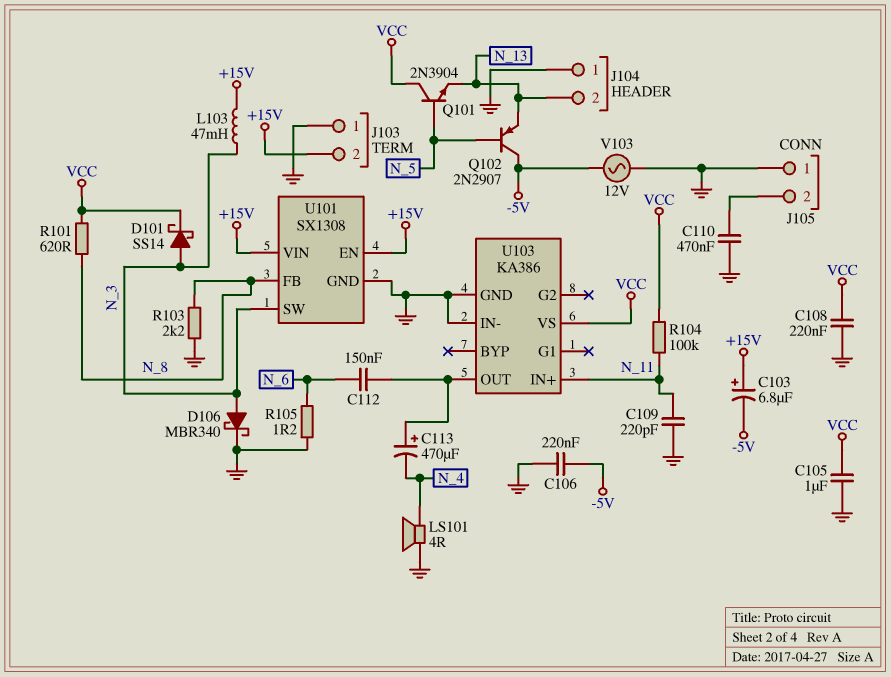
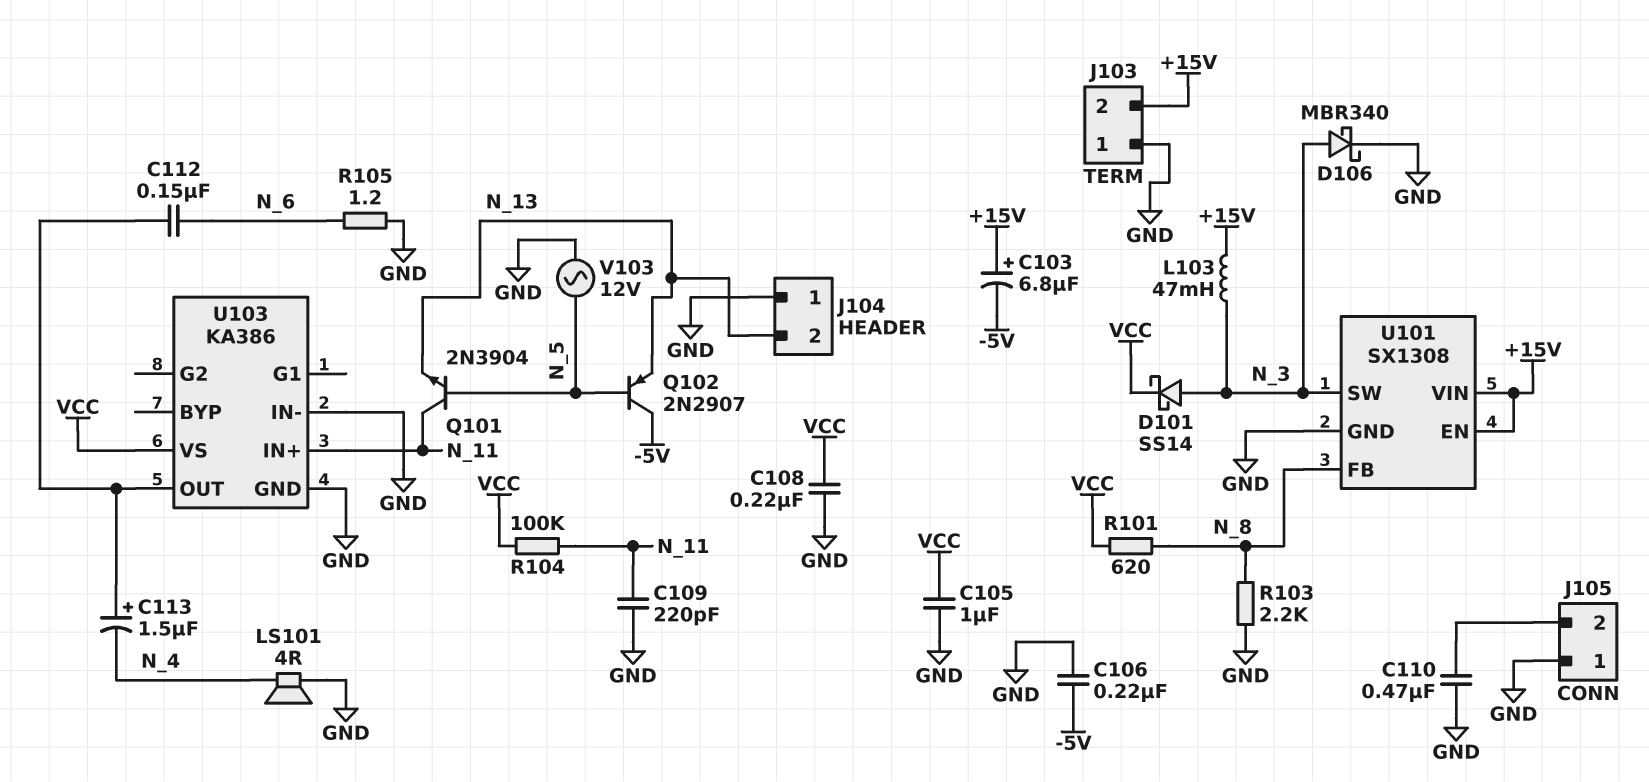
C113: 470uF (plus U103/OUT, minus N_4) -> 1.5uF (plus U103/OUT, minus N_4)
Q101: NPN 2N3904 (B N_5, C VCC, E N_13) -> NPN 2N3904 (B N_5, C N_11, E N_13)
V103: AC 12V (-5V, GND) -> AC 12V (GND, N_5)

